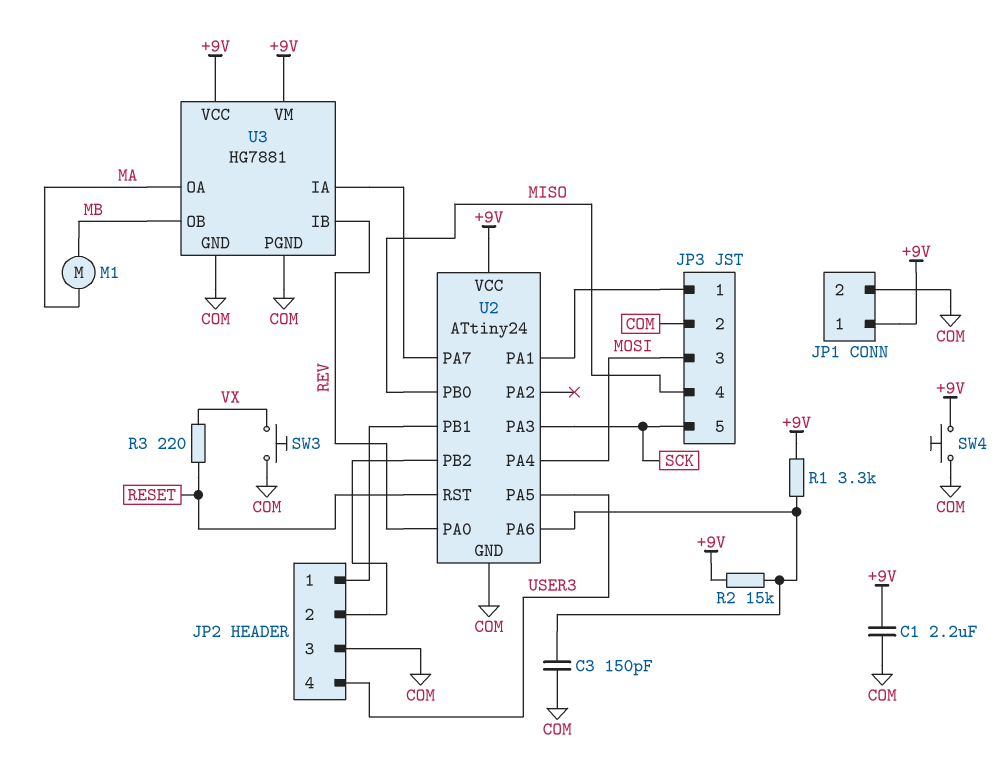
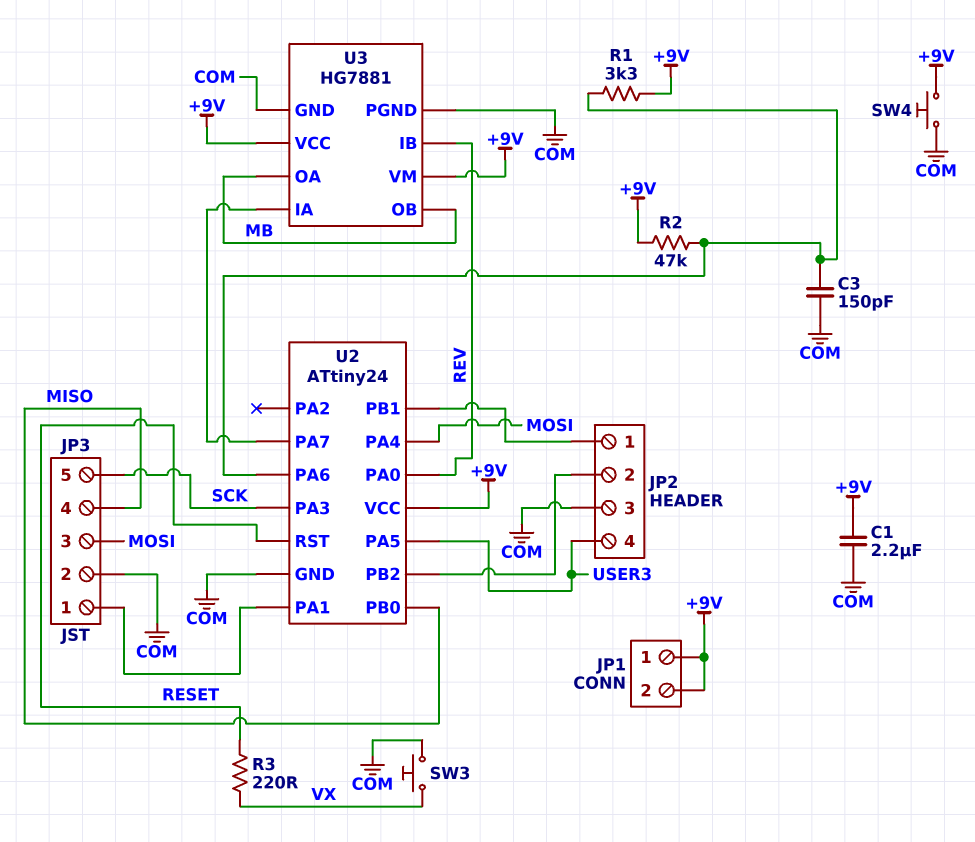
JP1 pin 2: COM -> +9V
M1: motor (MA, MB) -> none
R2: 15k (+9V, U2/PA6) -> 47k (+9V, U2/PA6)
U3 pin OA: MA -> MB

